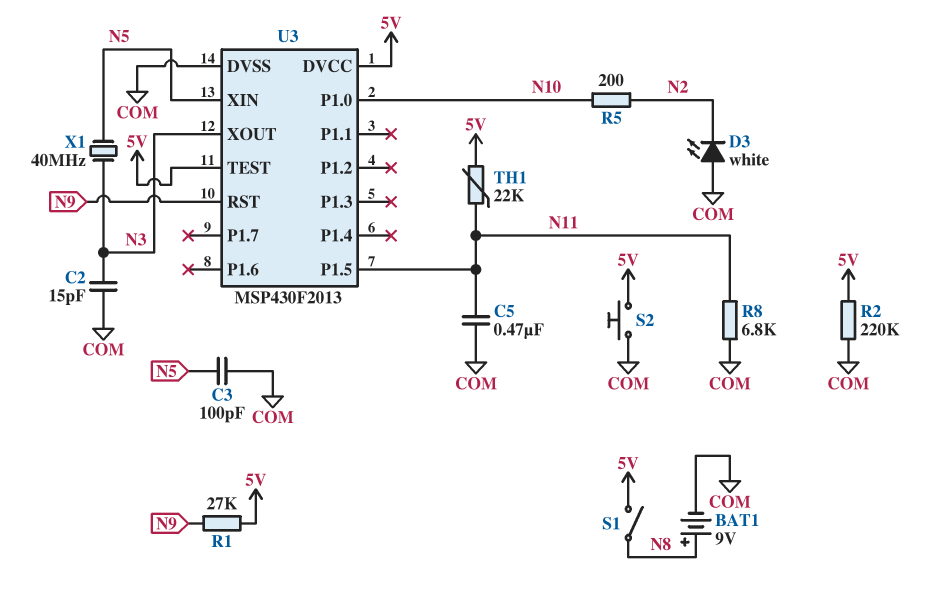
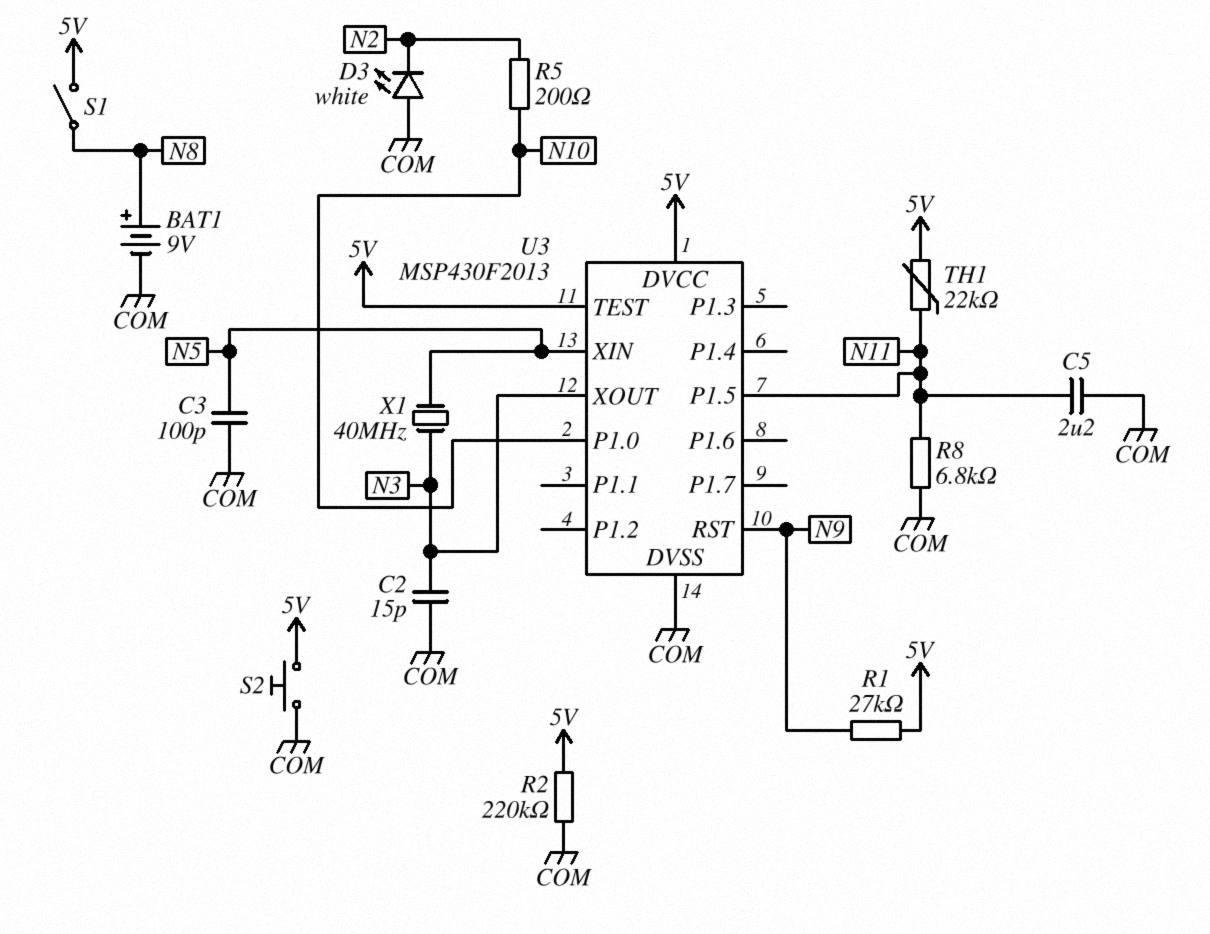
C5: 470nF (COM, N11) -> 2.2uF (COM, N11)

